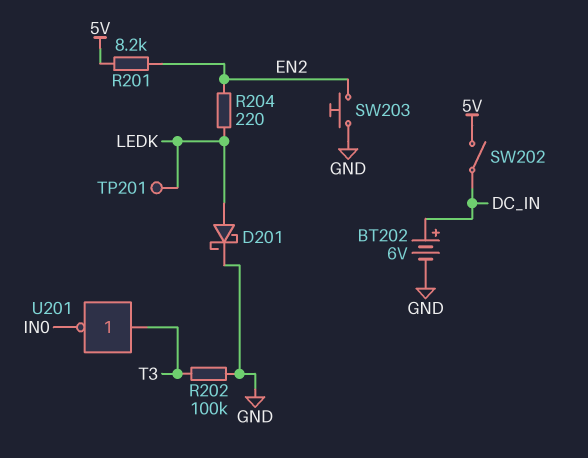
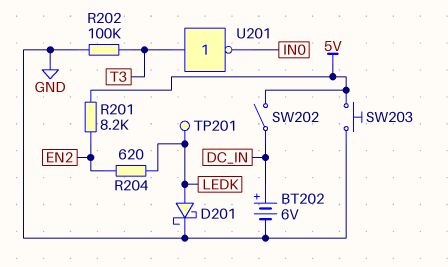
R204: 220 (EN2, LEDK) -> 620 (EN2, LEDK)
SW203: button (EN2, GND) -> button (5V, GND)

